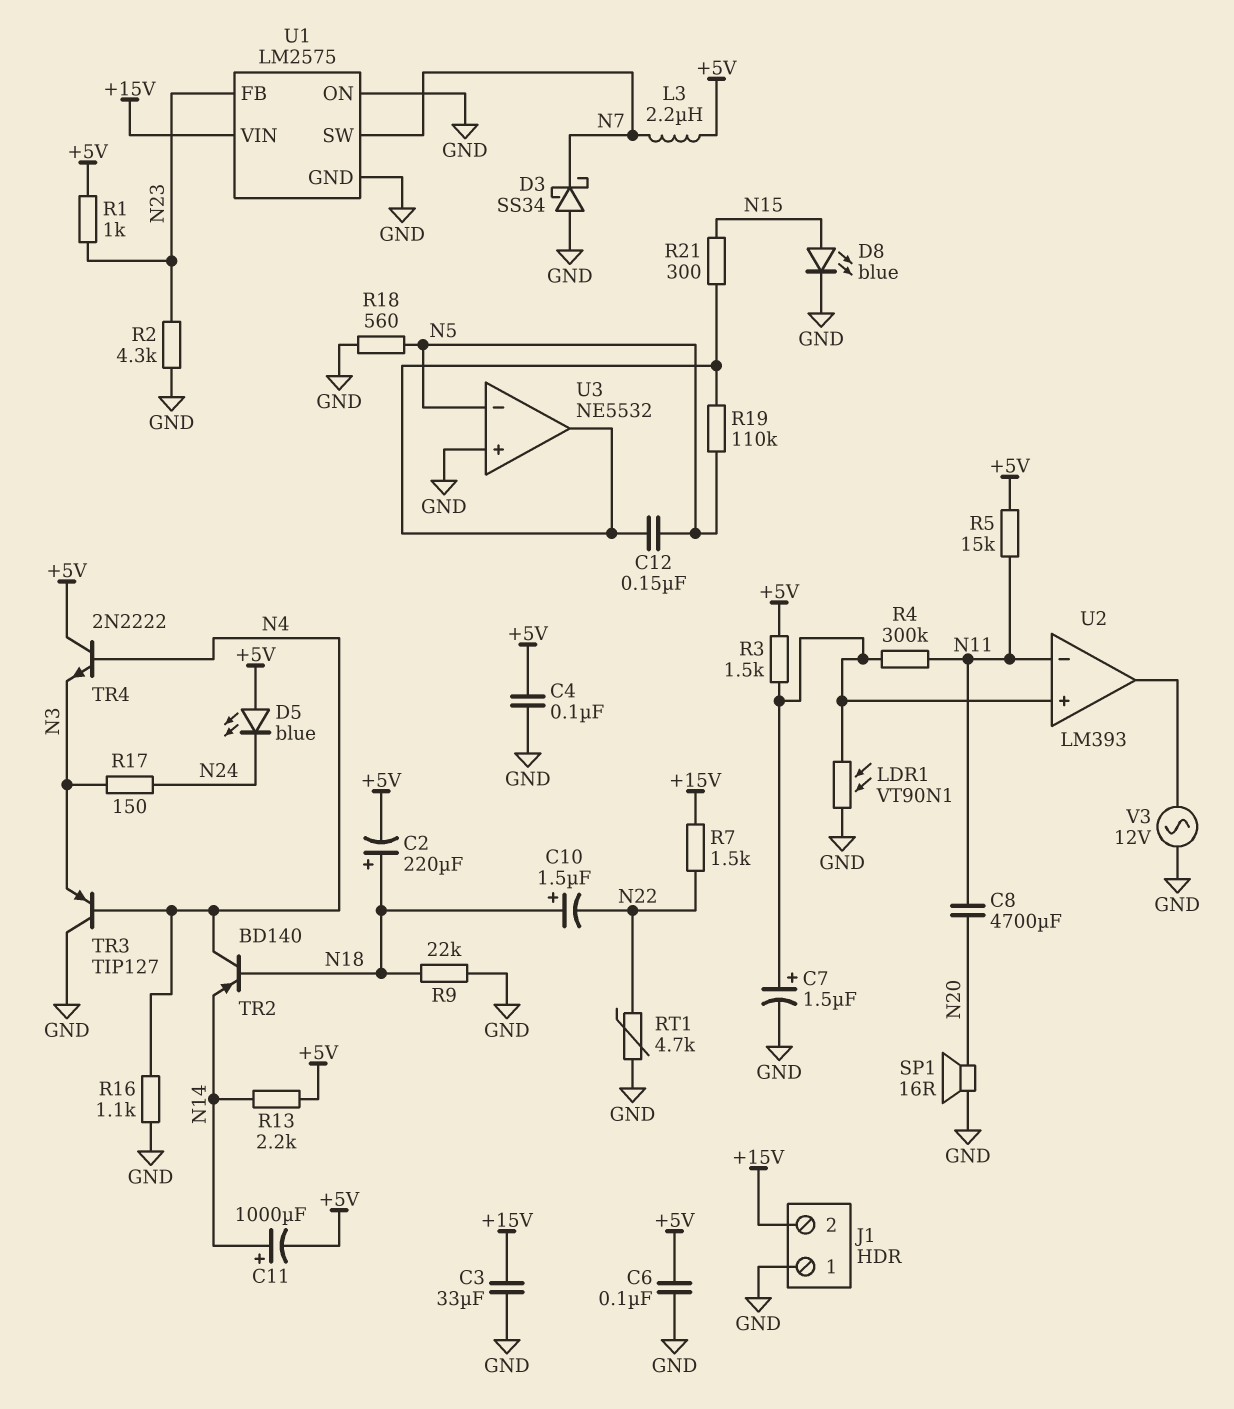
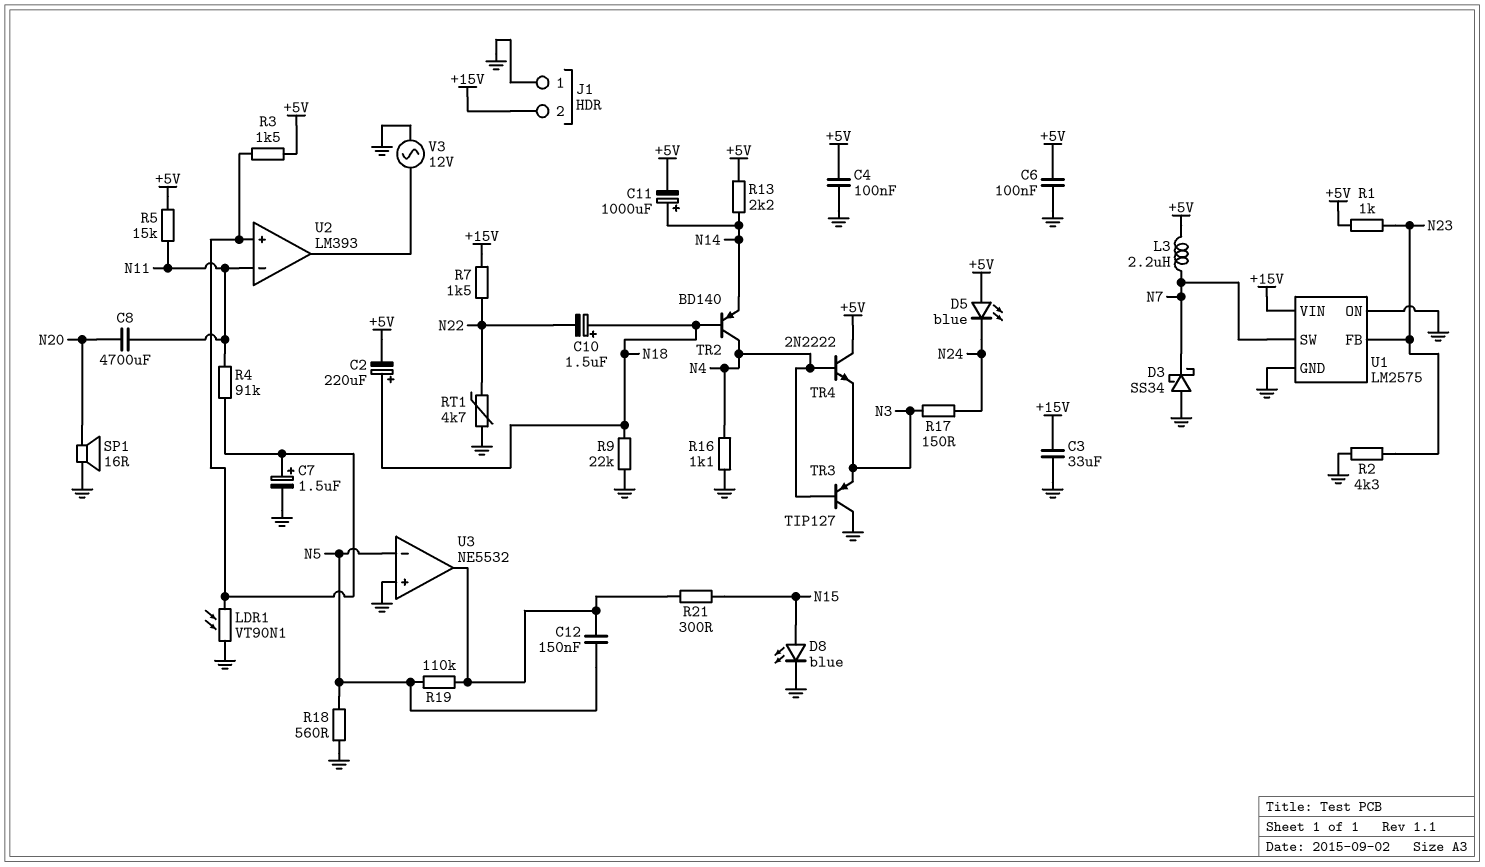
R4: 300k (N11, U2/in+) -> 91k (N11, U2/in+)

